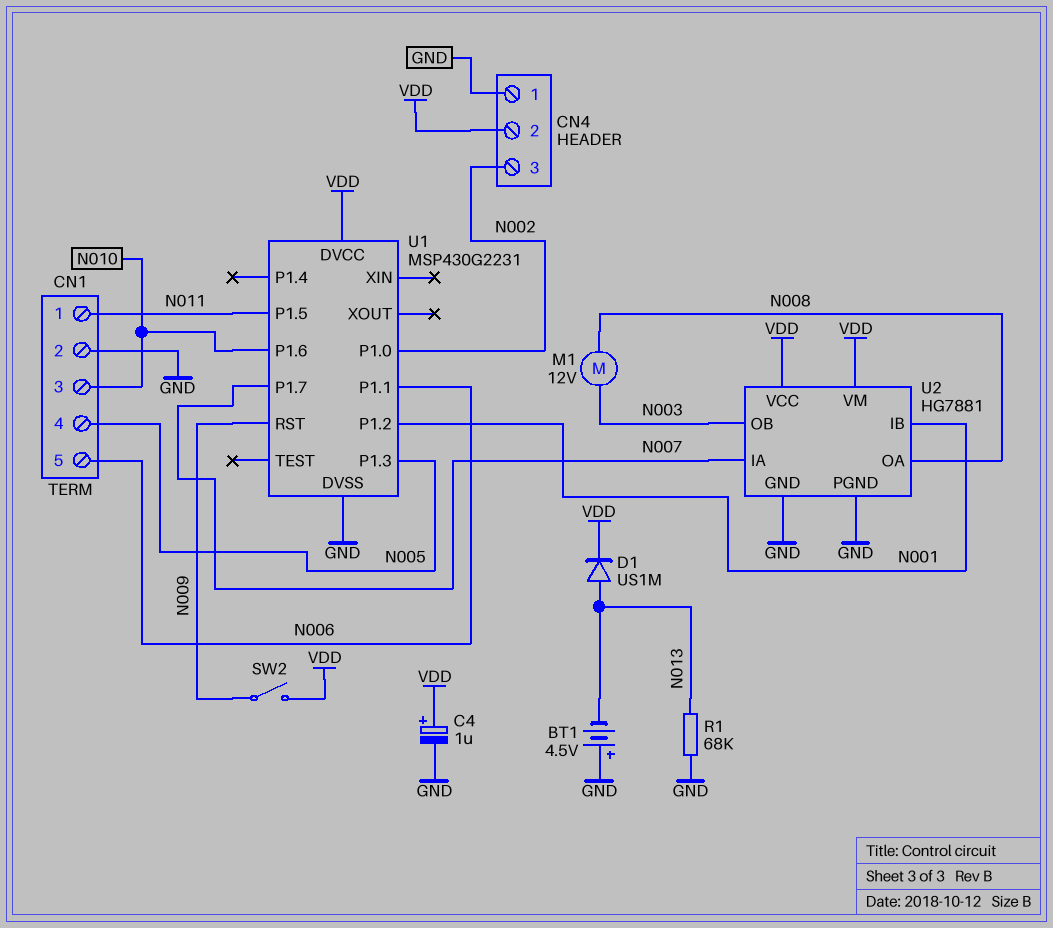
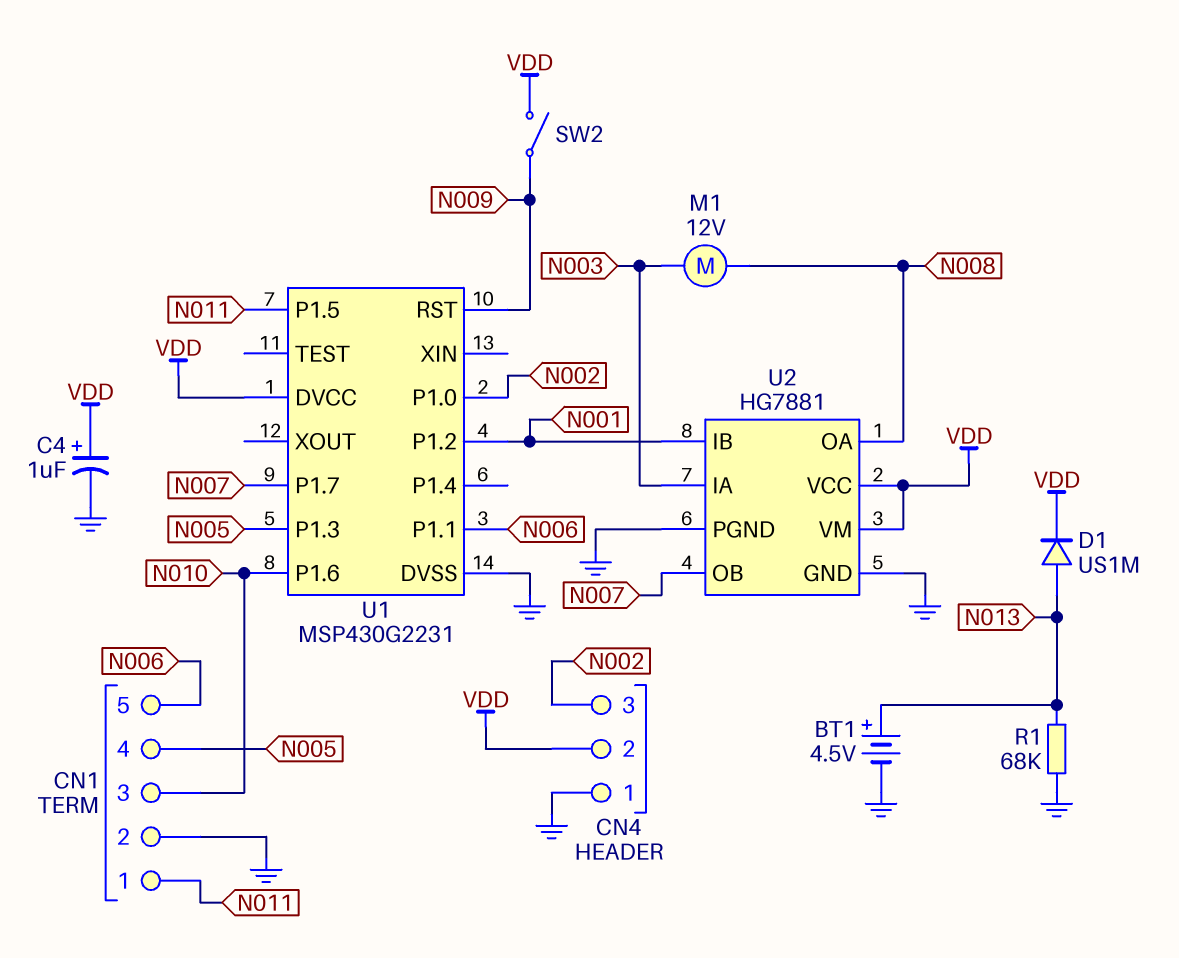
BT1: 4.5V (plus GND, minus N013) -> 4.5V (plus N013, minus GND)
U2 pin IA: N007 -> N003
U2 pin OB: N003 -> N007

